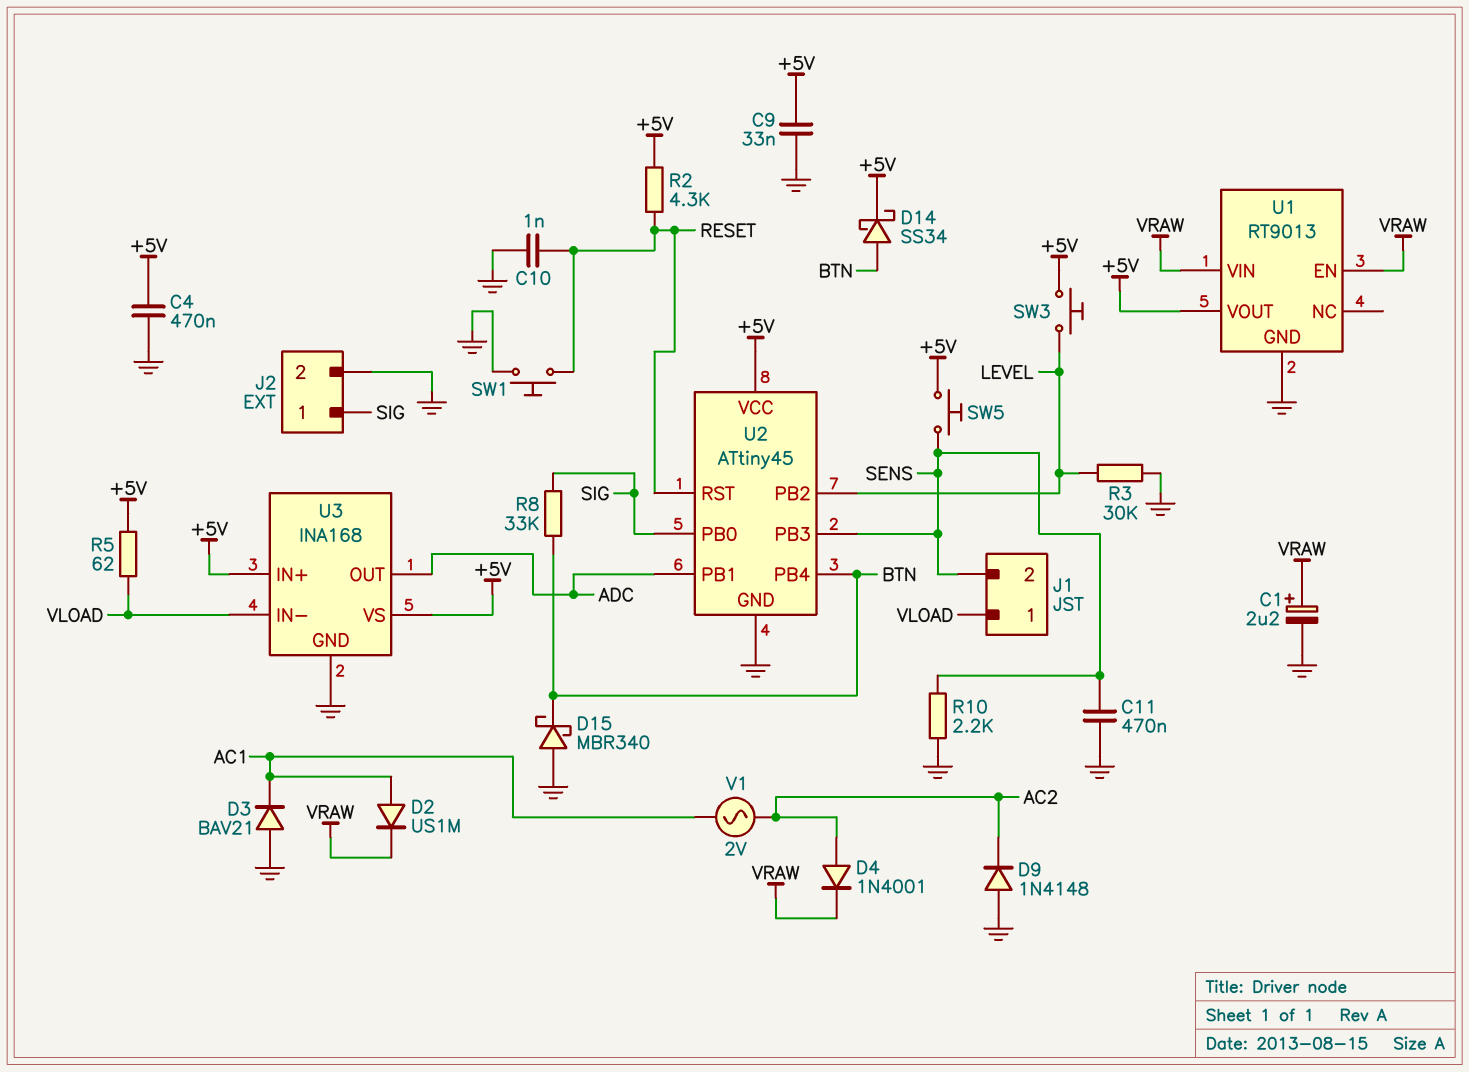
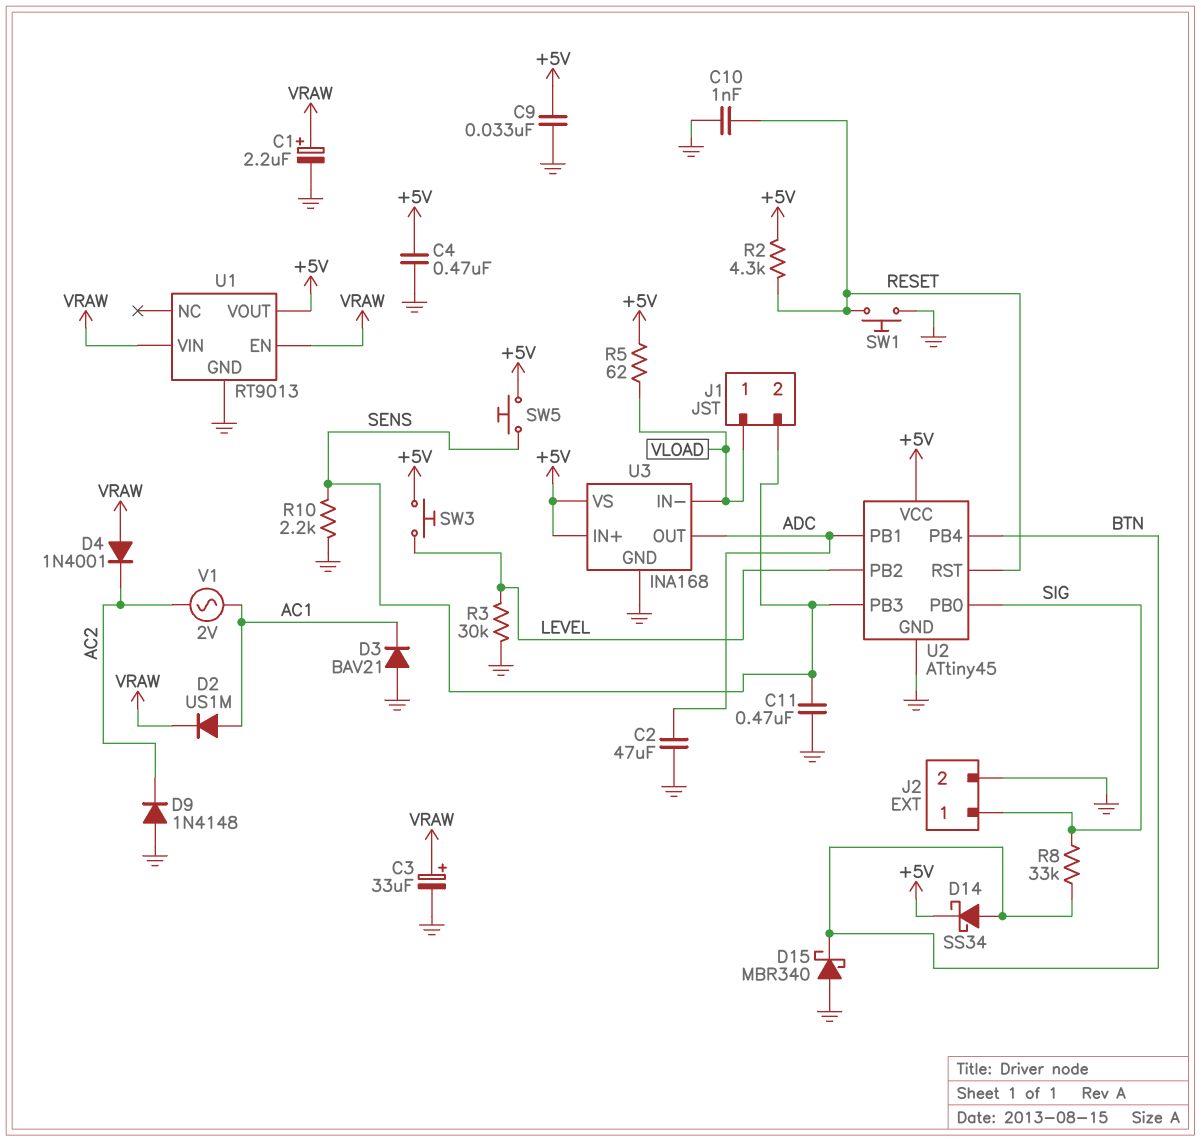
C2: none -> 47uF (ADC, GND)
C3: none -> 33uF (plus VRAW, minus GND)
D4: diode 1N4001 (A AC2, K VRAW) -> diode 1N4001 (A VRAW, K AC2)

